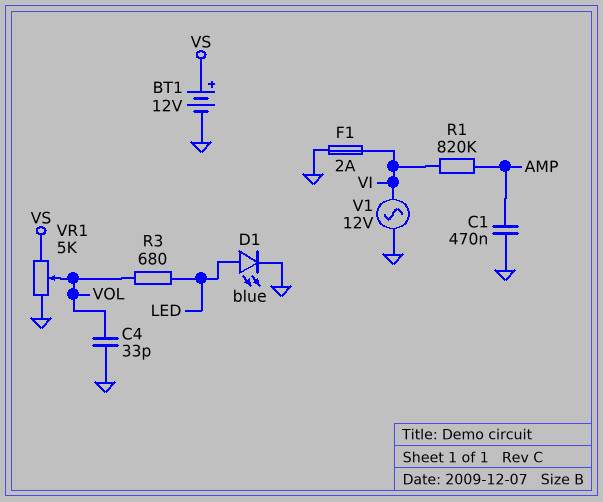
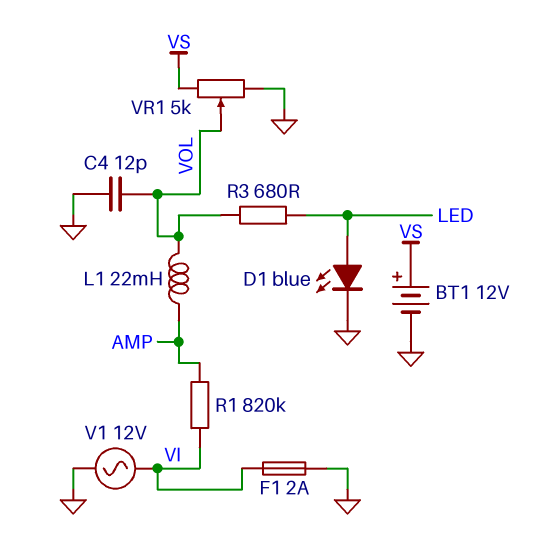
C1: 470nF (AMP, GND) -> none
C4: 33pF (GND, VOL) -> 12pF (GND, VOL)
L1: none -> 22mH (AMP, VOL)

